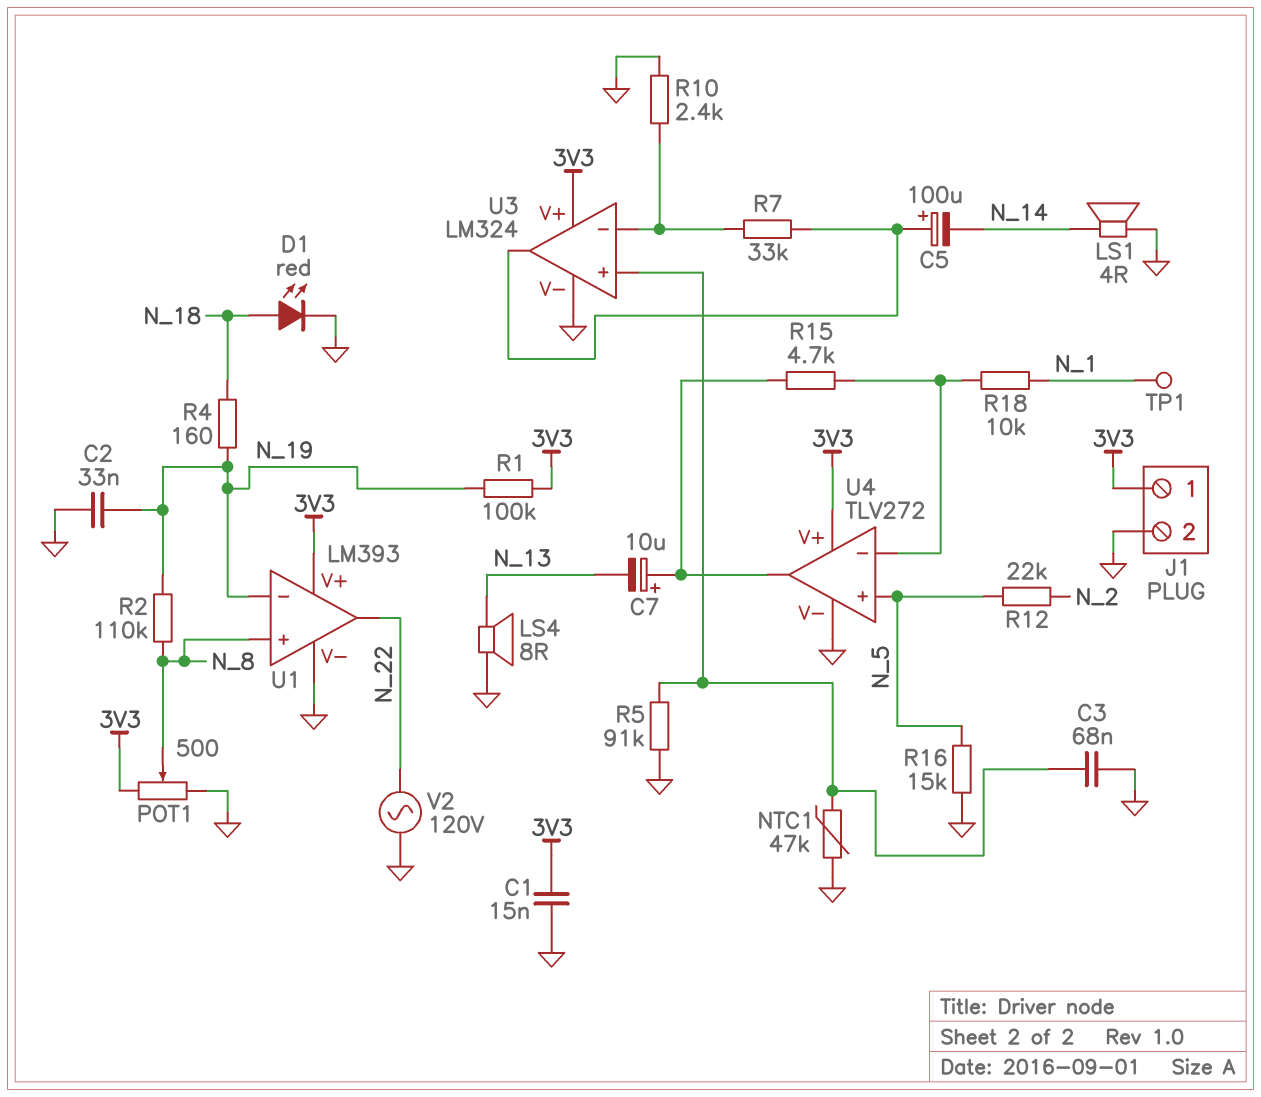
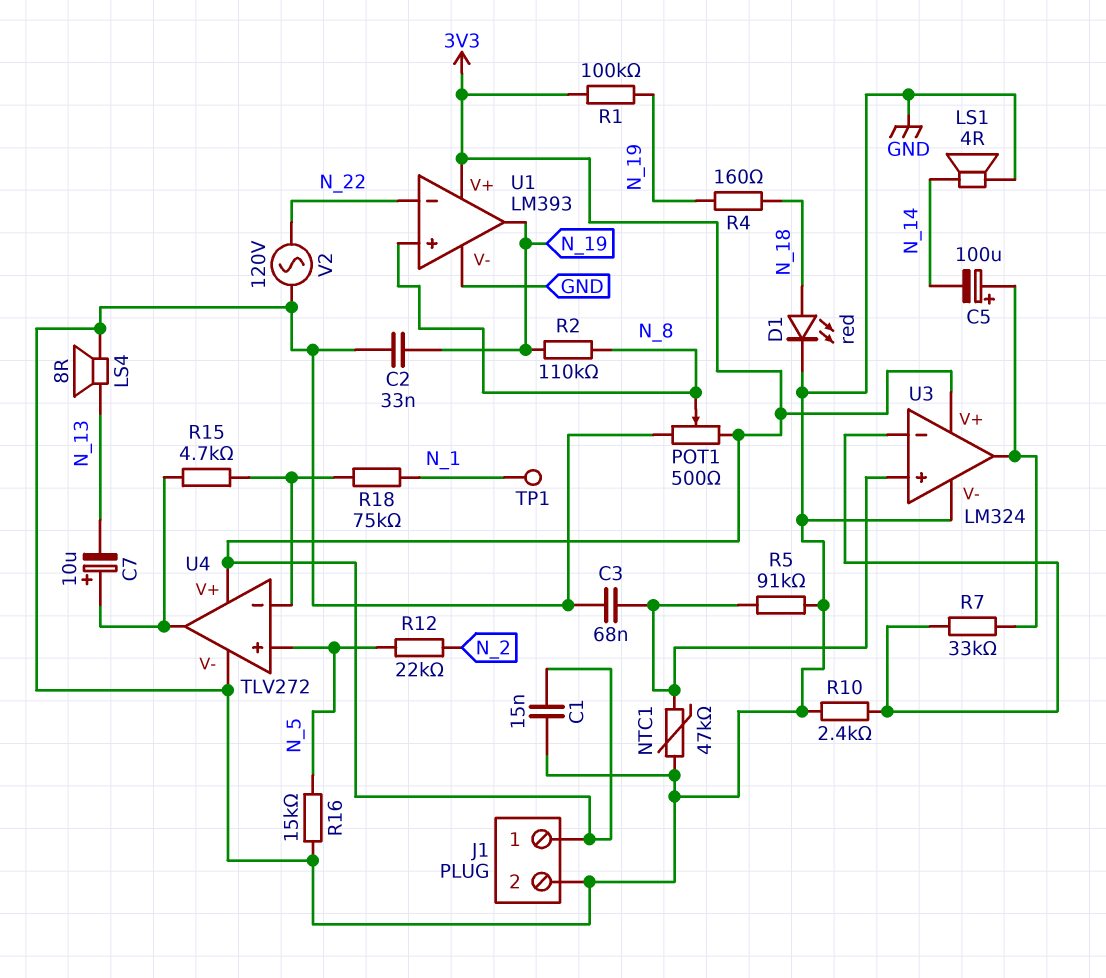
R18: 10k (N_1, U4/in-) -> 75k (N_1, U4/in-)
U1 pin in-: N_19 -> N_22
U1 pin out: N_22 -> N_19

